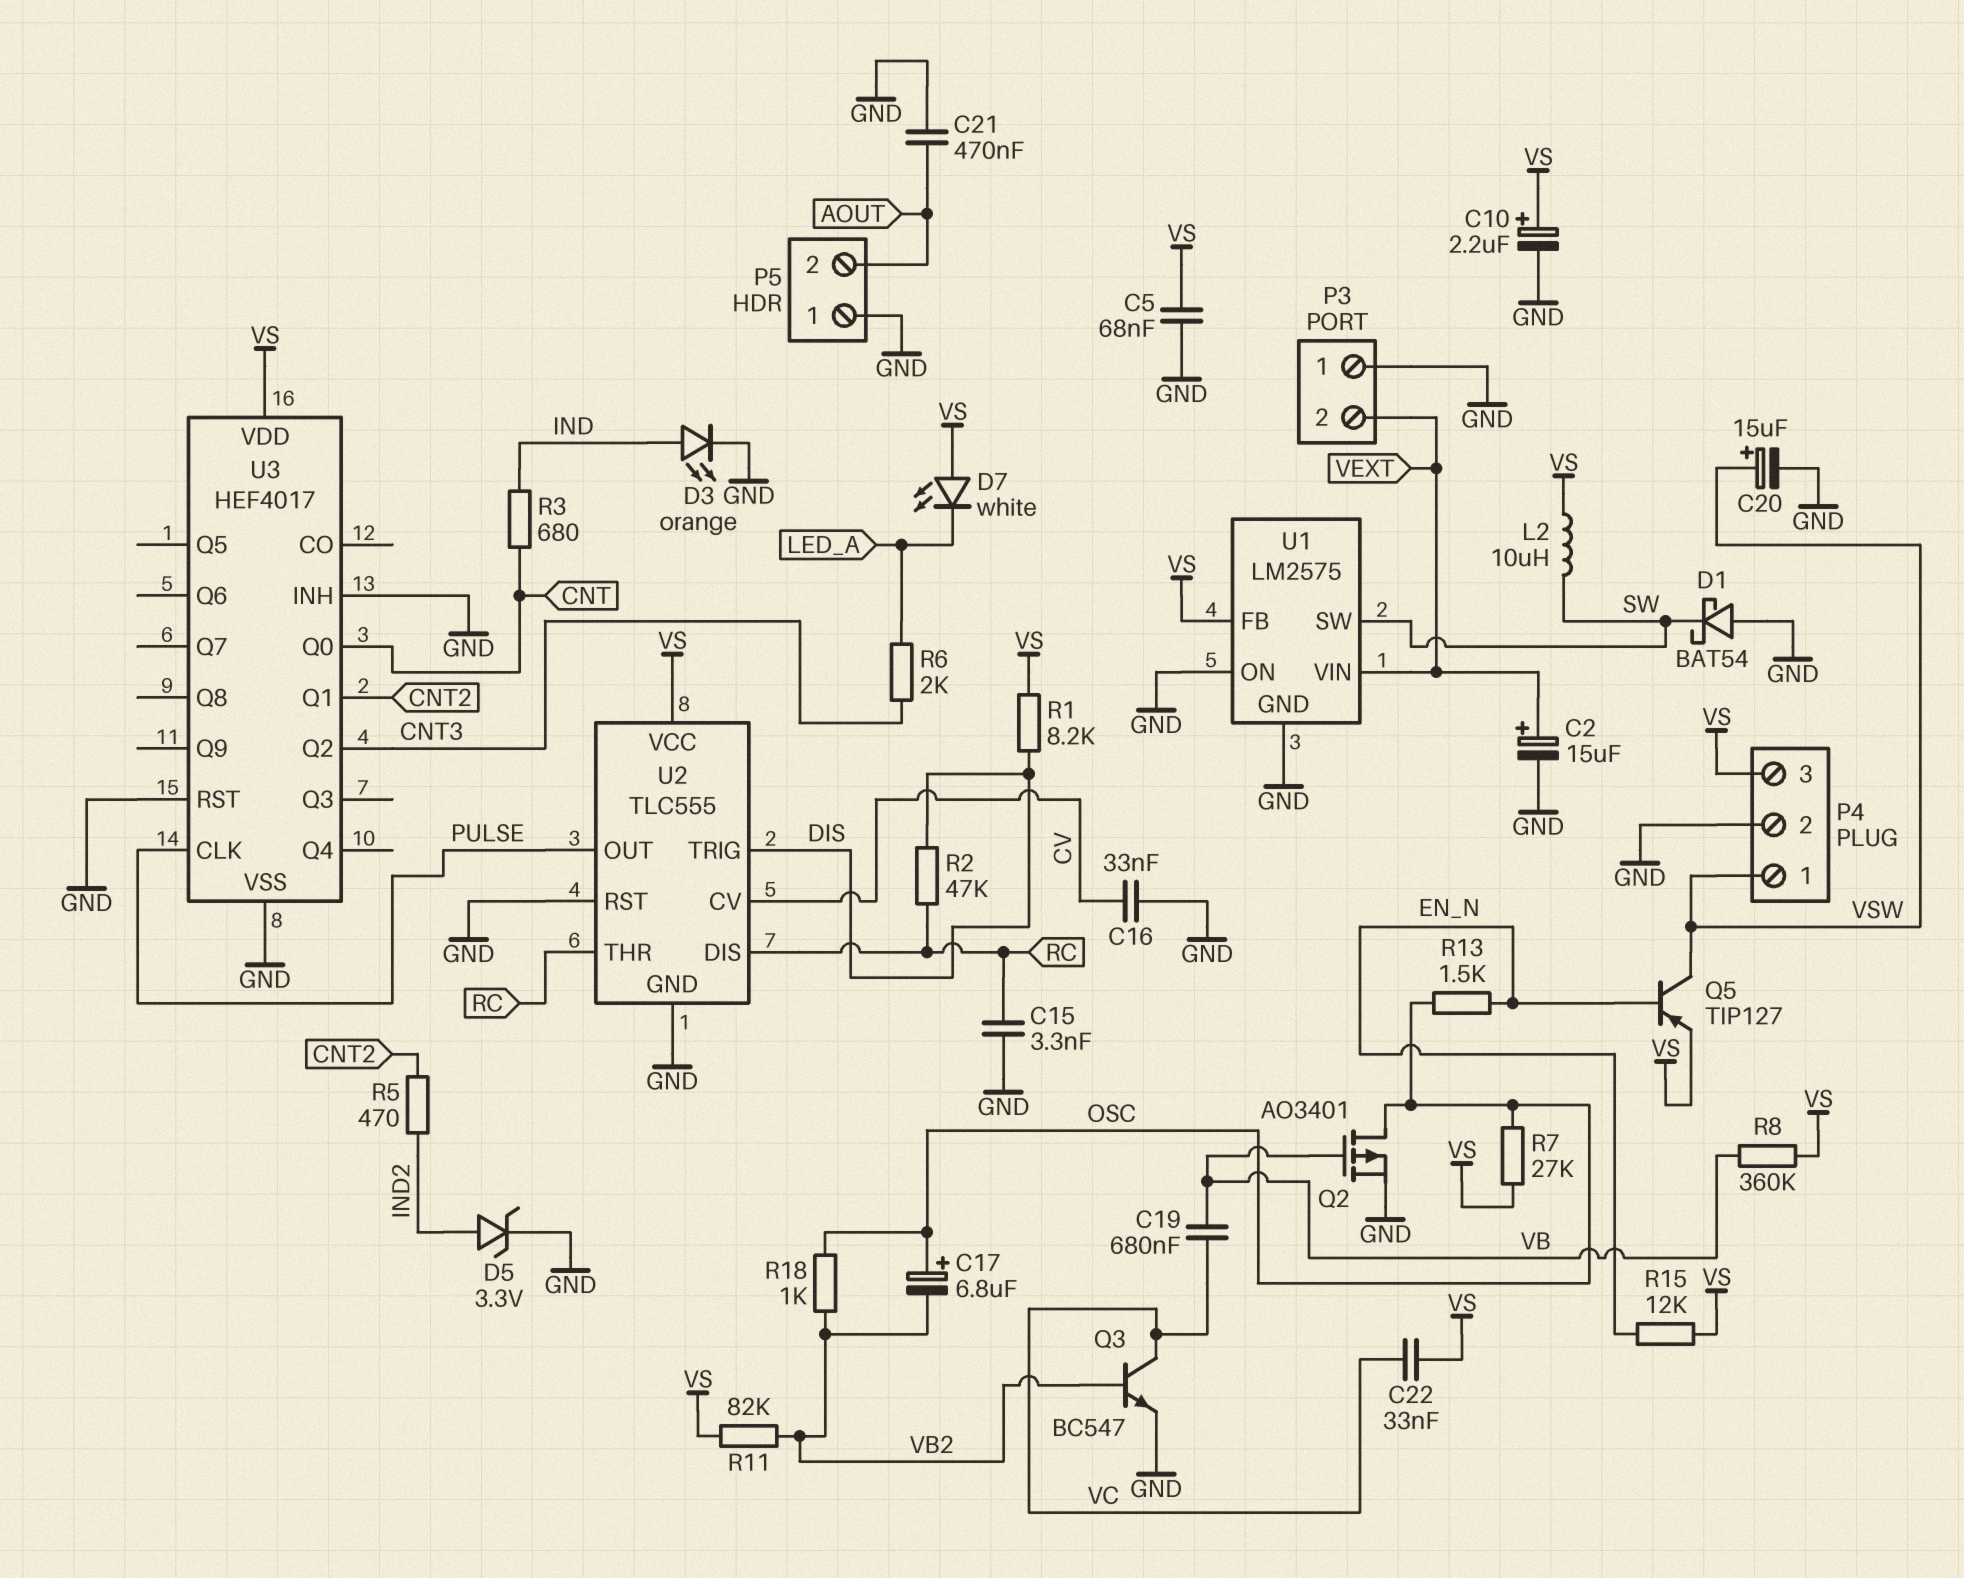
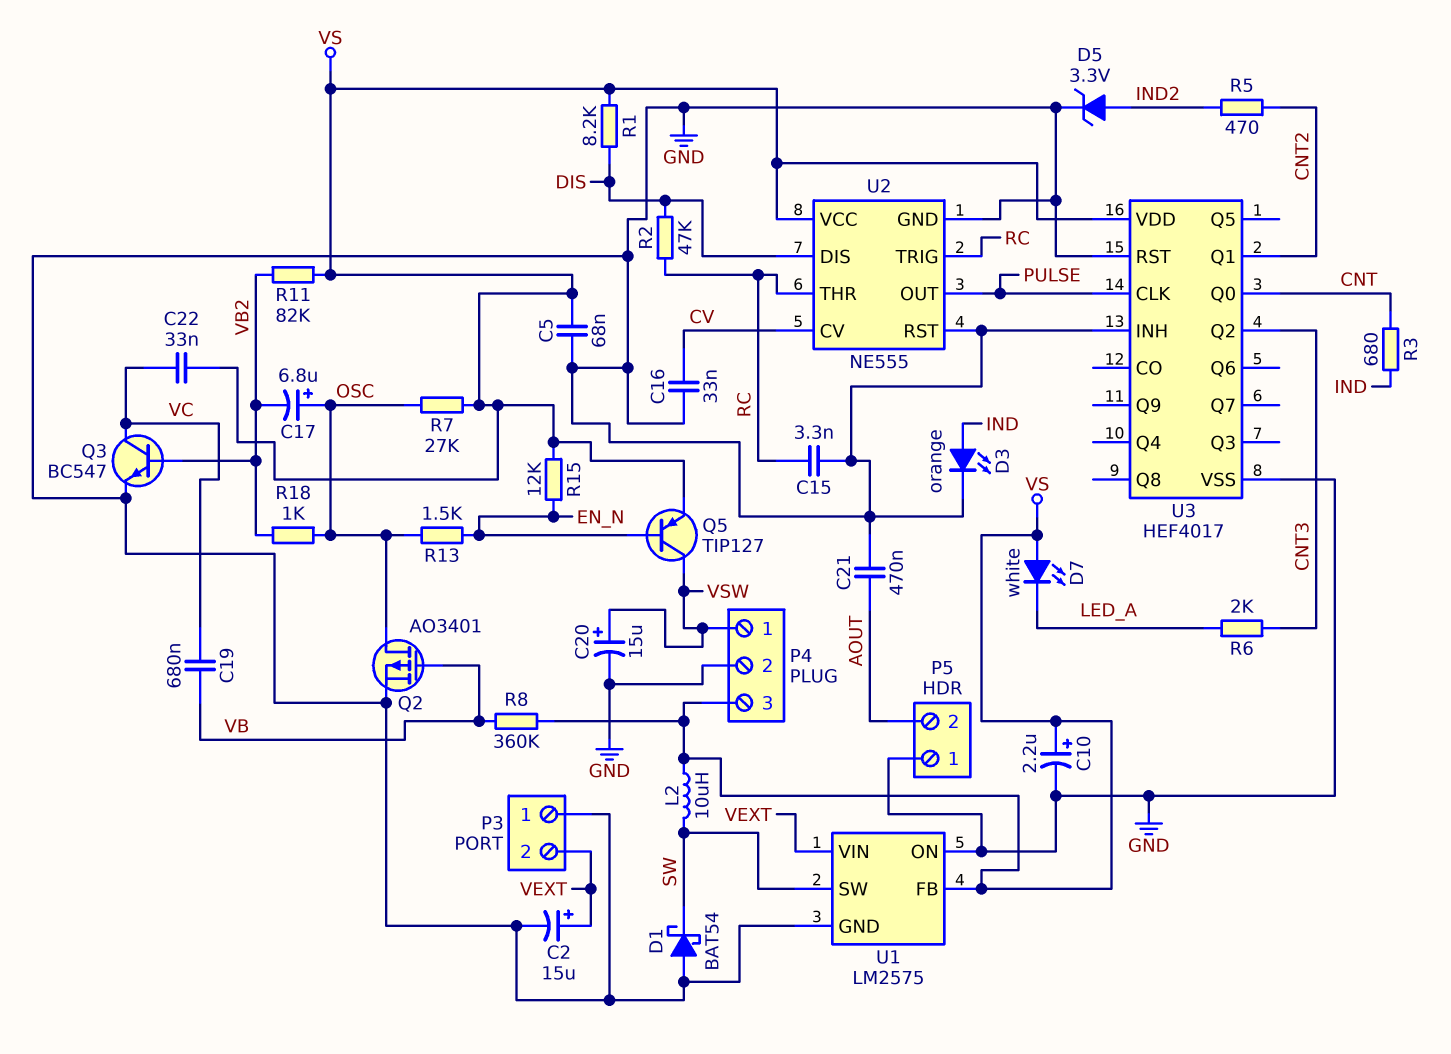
U2: TLC555 -> NE555
U2 pin DIS: RC -> DIS
U2 pin TRIG: DIS -> RC

